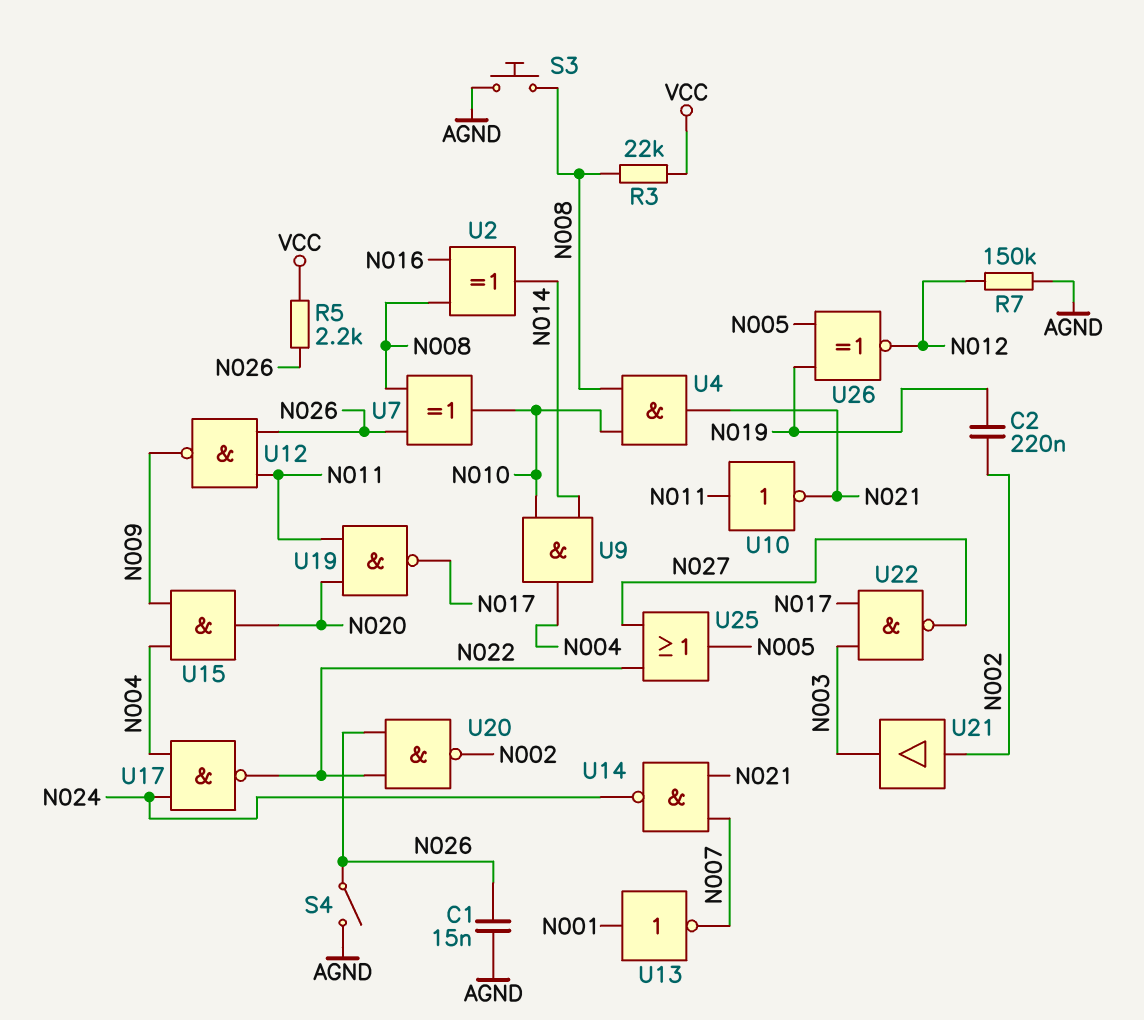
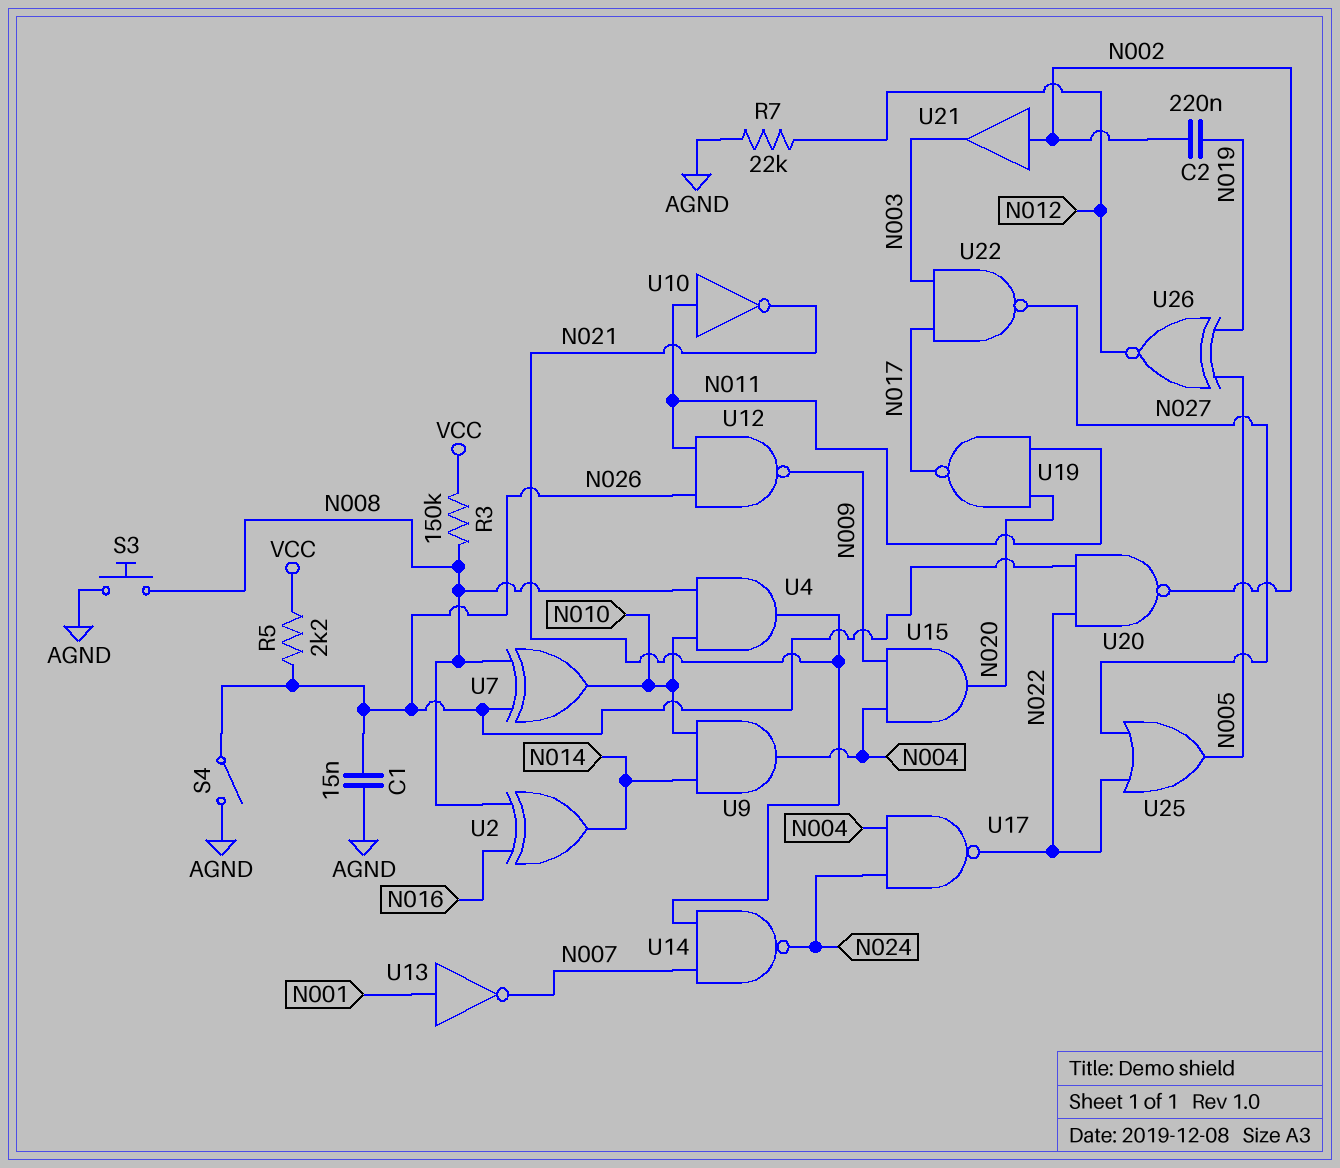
R3: 22k (N008, VCC) -> 150k (N008, VCC)
R7: 150k (AGND, N012) -> 22k (AGND, N012)

